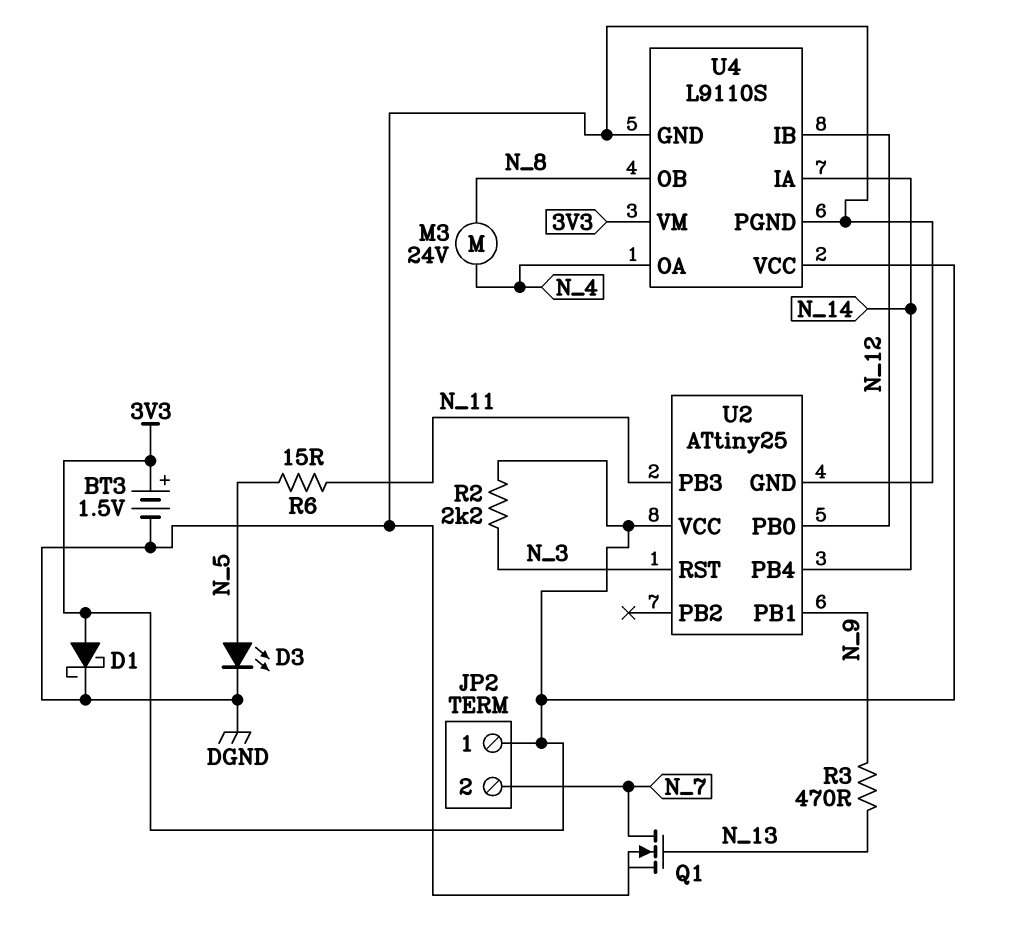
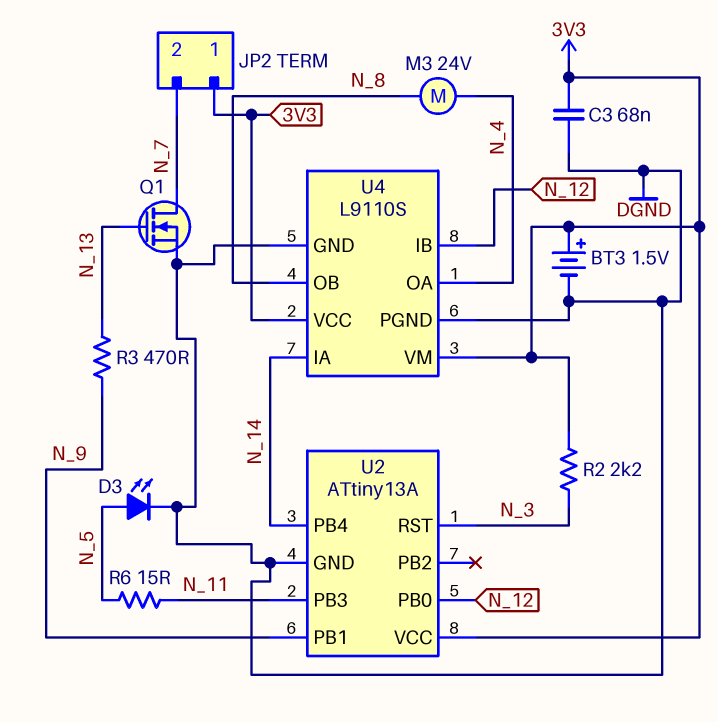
C3: none -> 68nF (3V3, DGND)
D1: schottky (A 3V3, K DGND) -> none
U2: ATtiny25 -> ATtiny13A

